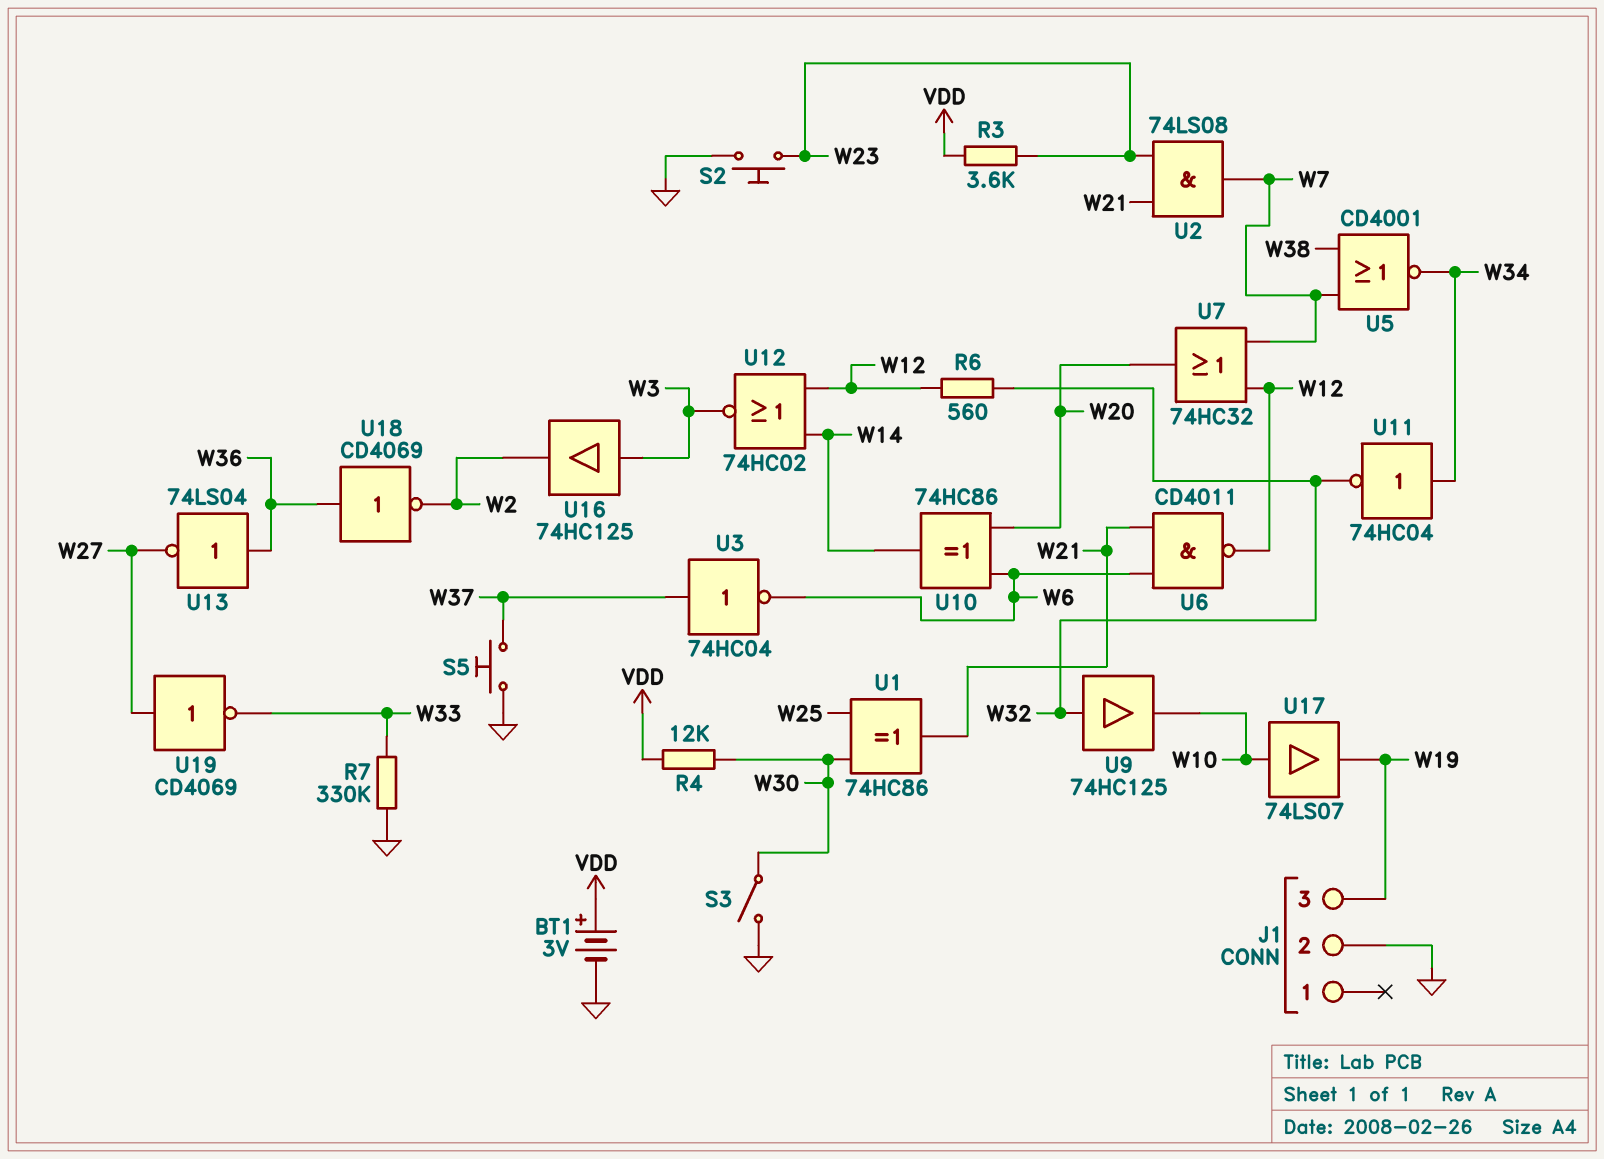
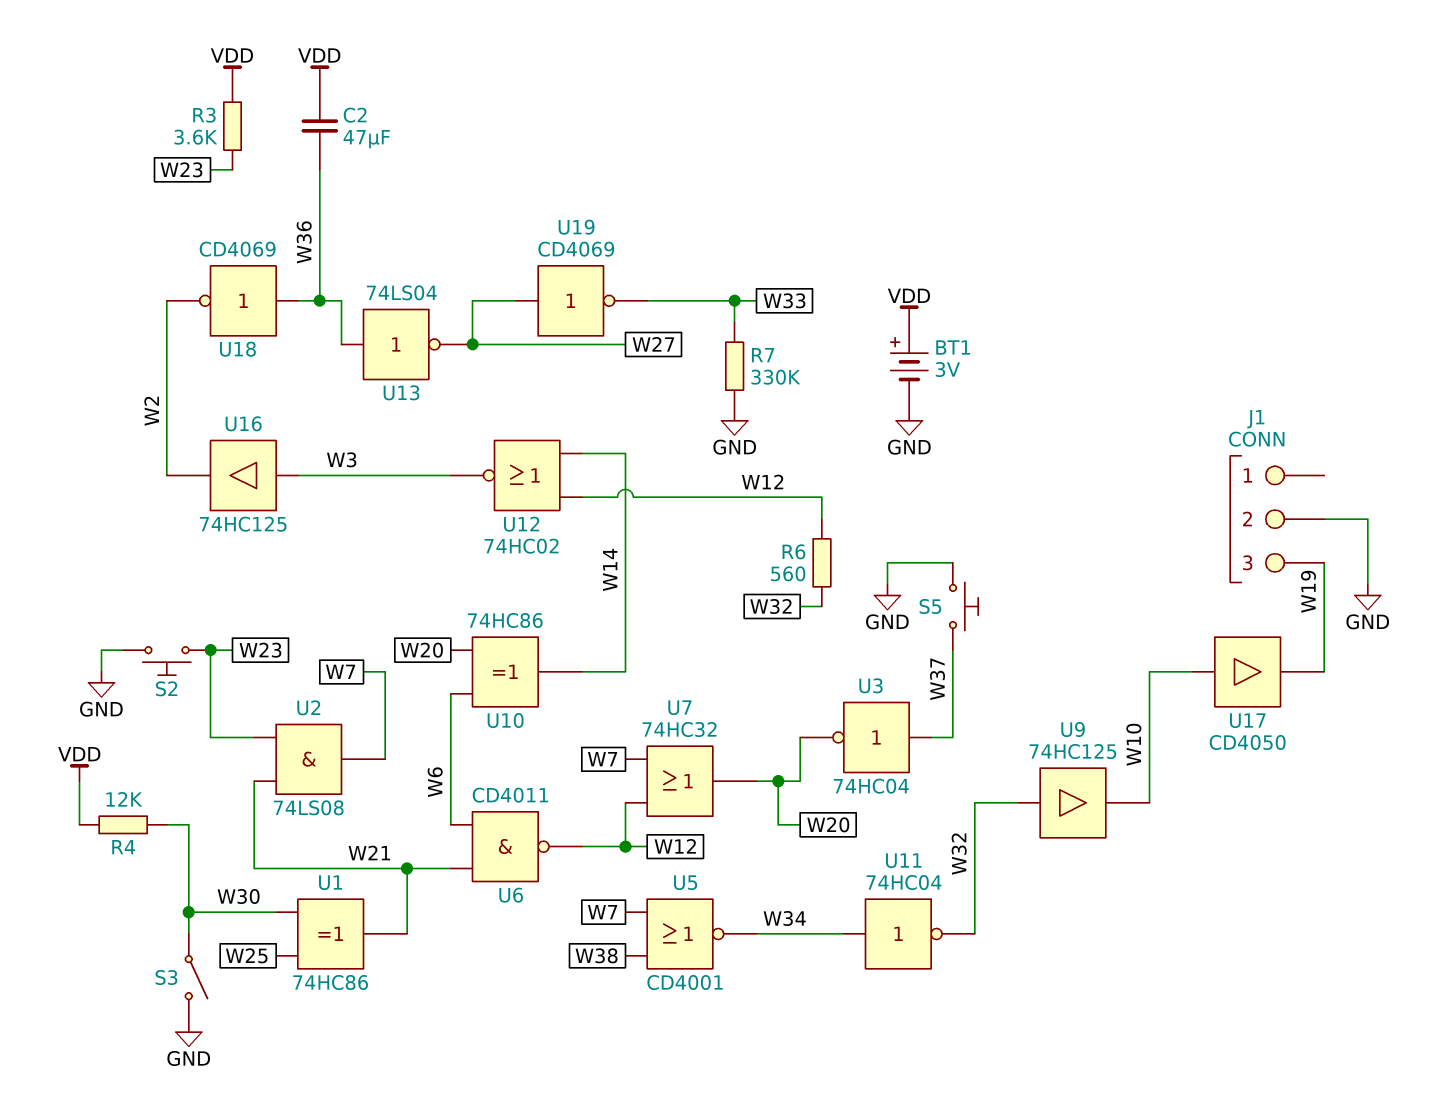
C2: none -> 47uF (VDD, W36)
U3: NOT 74HC04 (in W37, out W6) -> NOT 74HC04 (in W37, out W20)
U17: buffer 74LS07 (in W10, out W19) -> buffer CD4050 (in W10, out W19)

